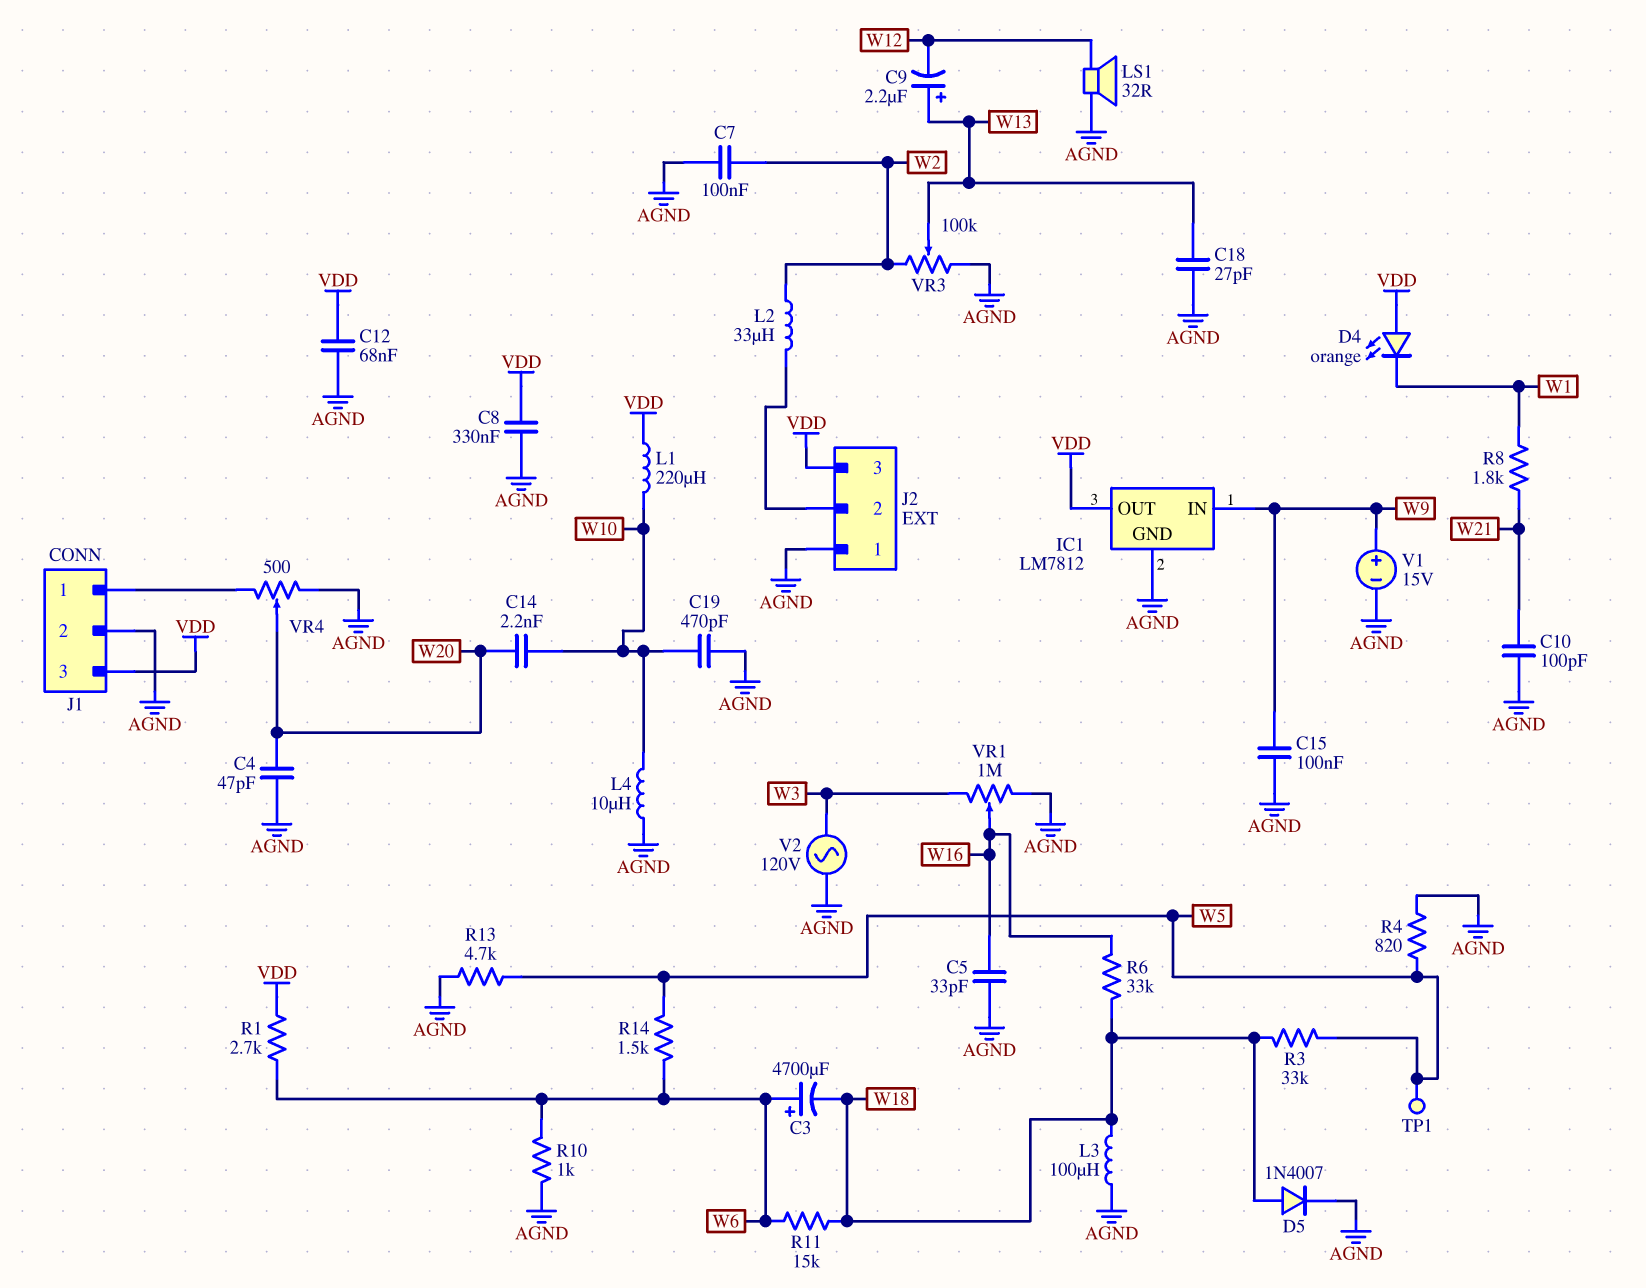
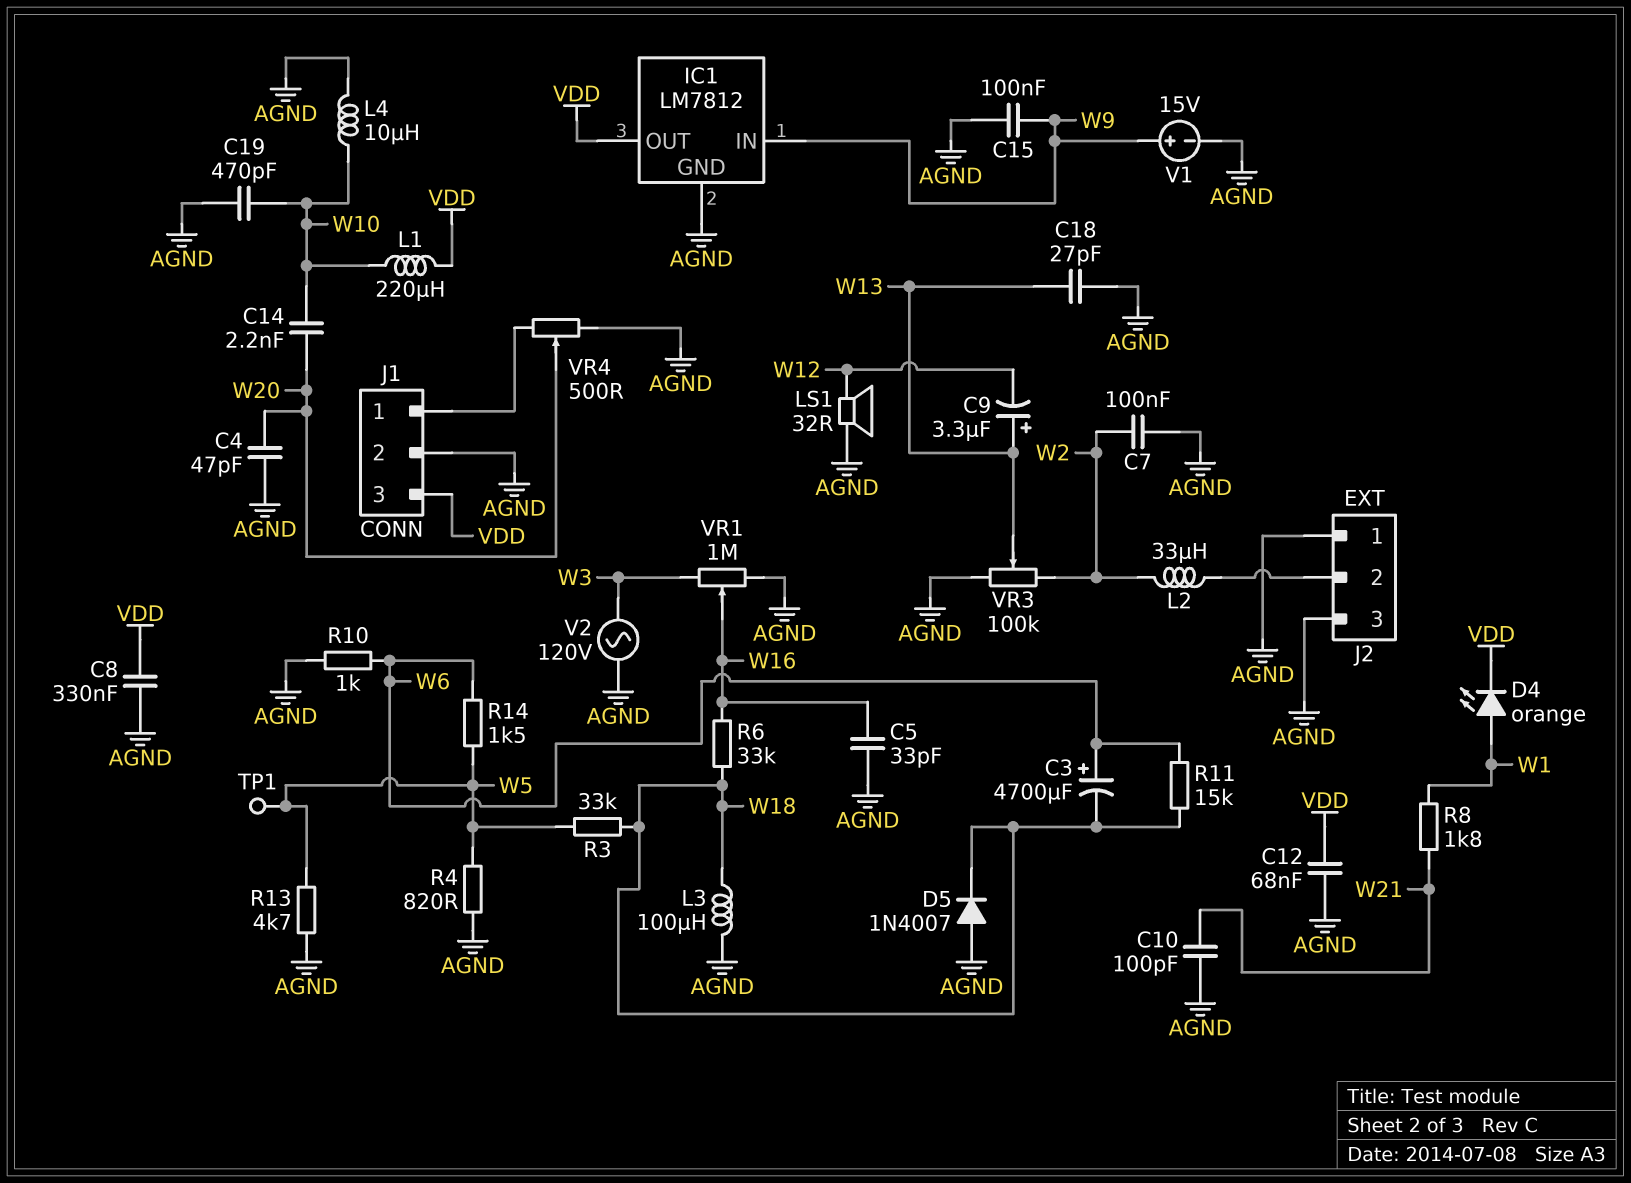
C9: 2.2uF (plus W13, minus W12) -> 3.3uF (plus W13, minus W12)
D4: LED orange (A VDD, K W1) -> LED orange (A W1, K VDD)
D5: diode 1N4007 (A W18, K AGND) -> diode 1N4007 (A AGND, K W18)
J2 pin 3: VDD -> AGND
R1: 2.7k (VDD, W6) -> none

